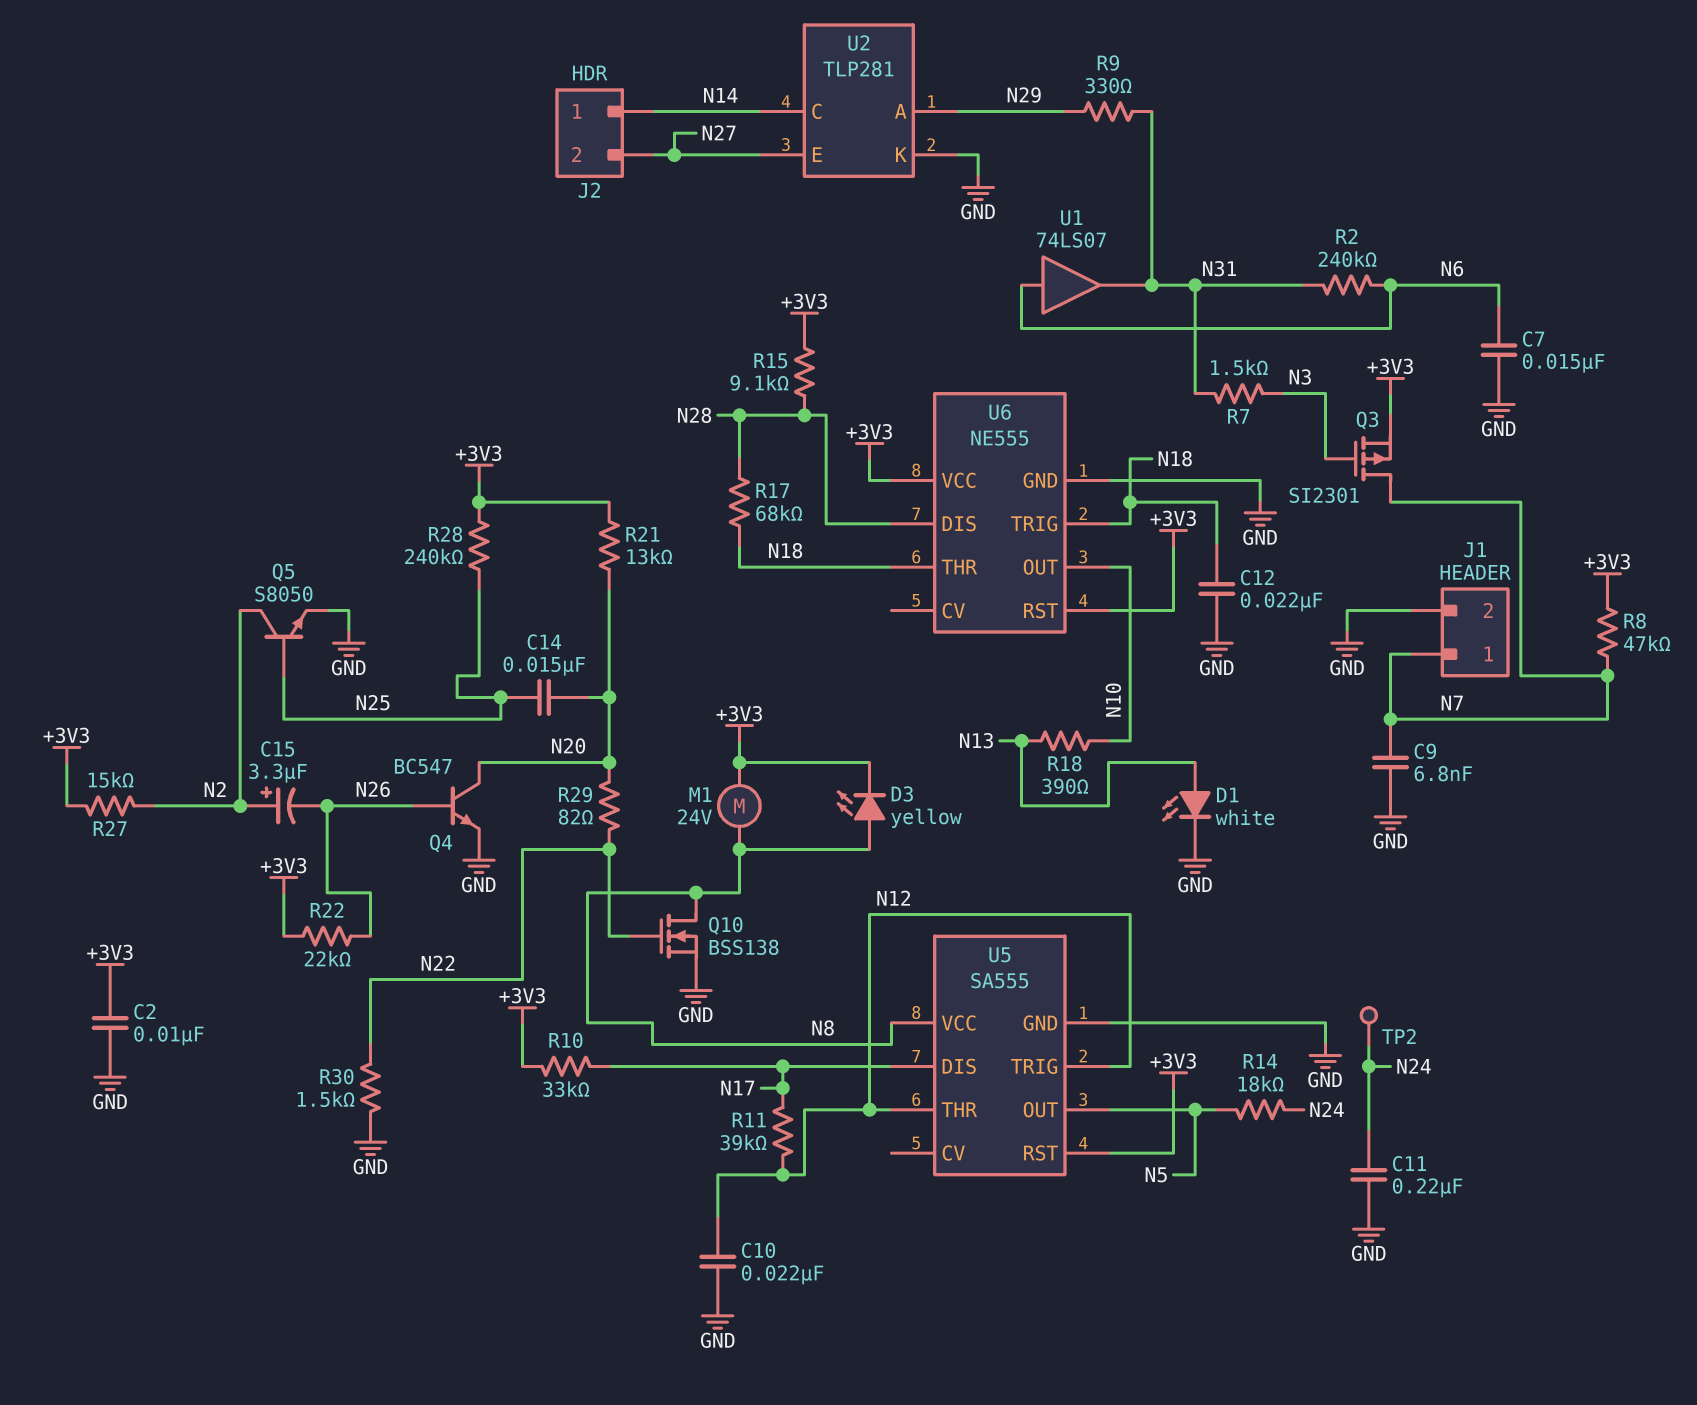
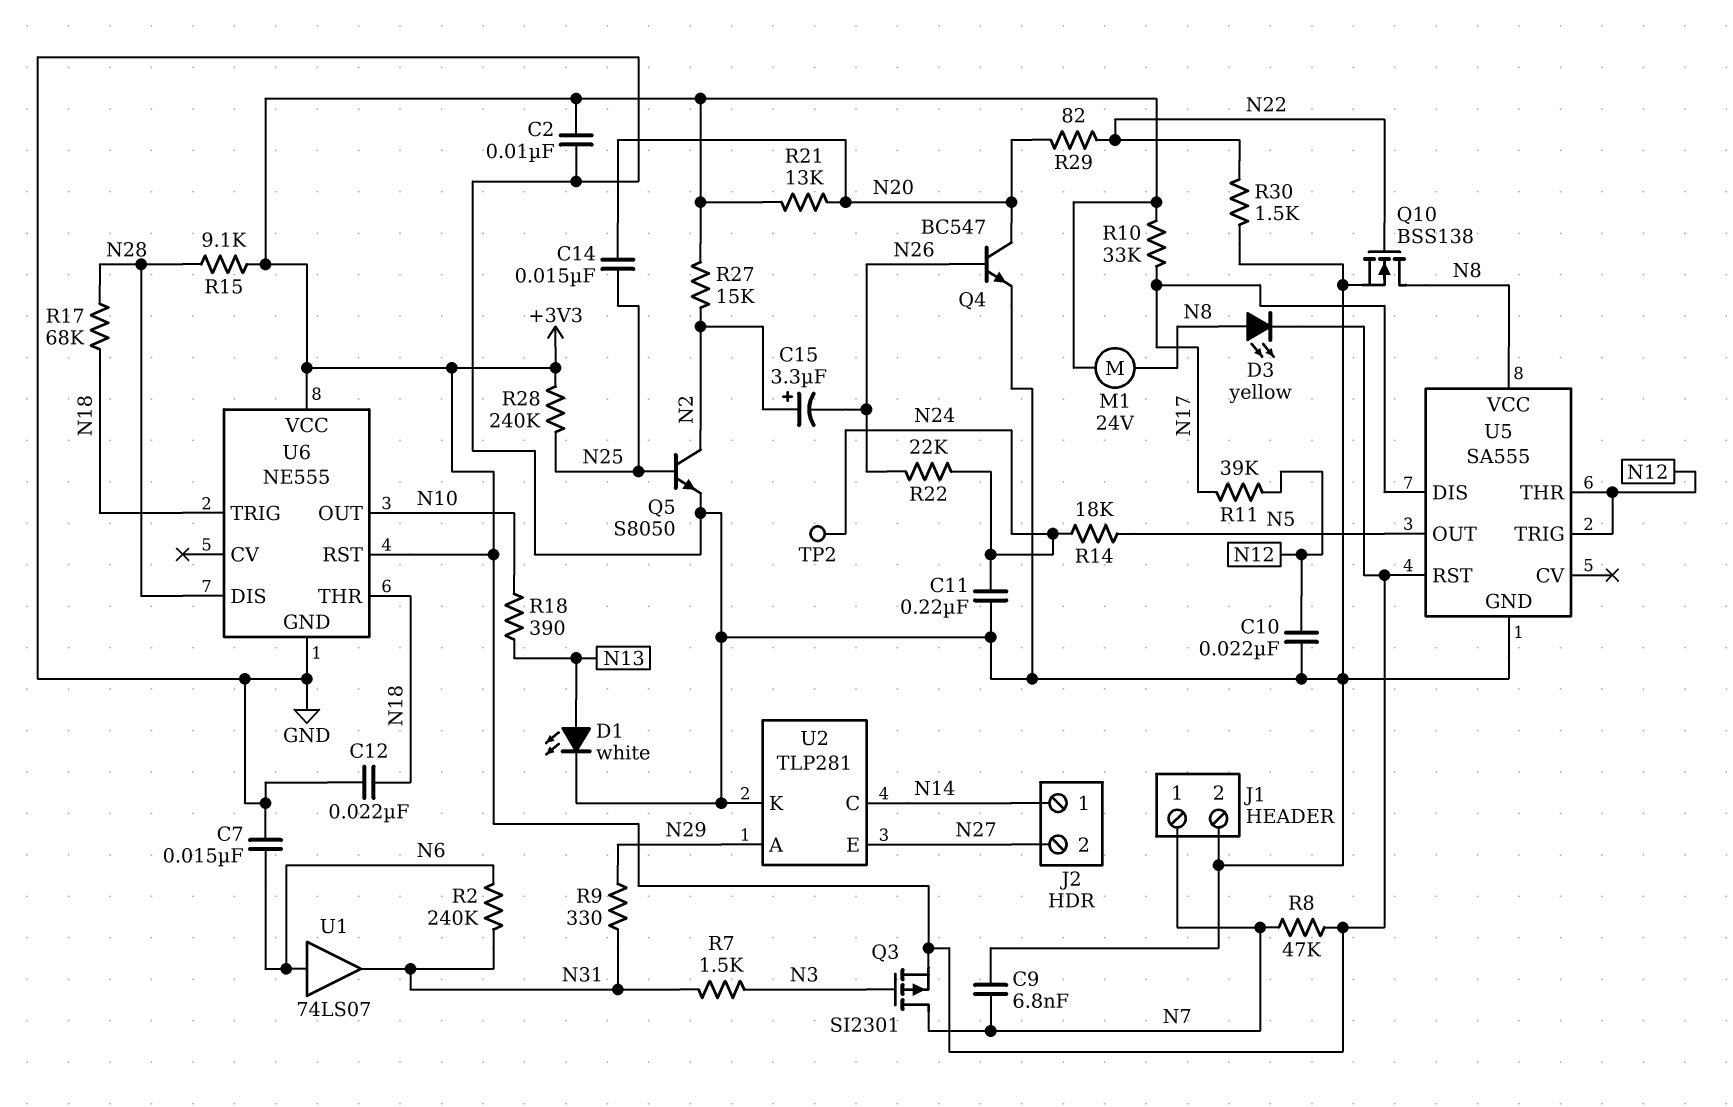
R22: 22k (+3V3, N26) -> 22k (N24, N26)

